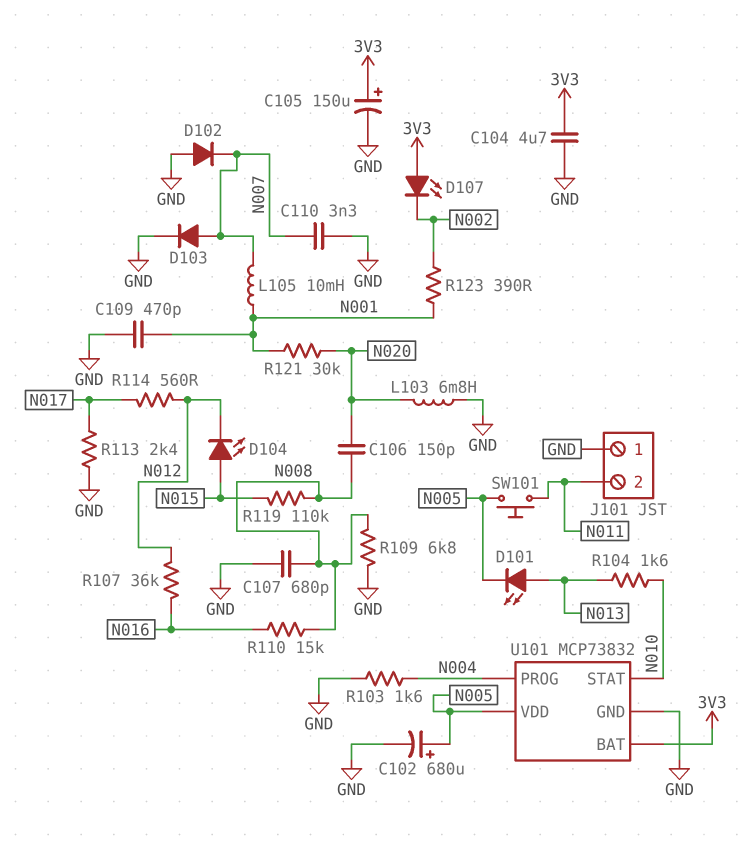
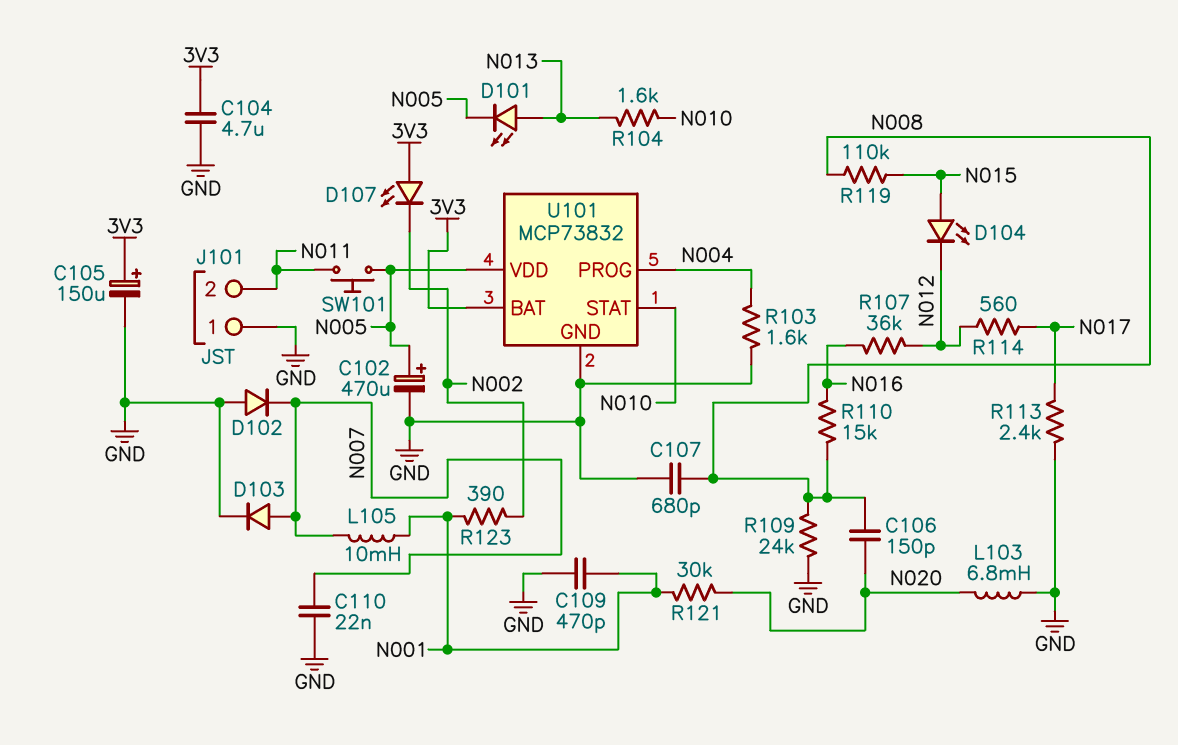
C102: 680uF (plus N005, minus GND) -> 470uF (plus N005, minus GND)
C110: 3.3nF (GND, N007) -> 22nF (GND, N007)
R109: 6.8k (GND, N008) -> 24k (GND, N008)

